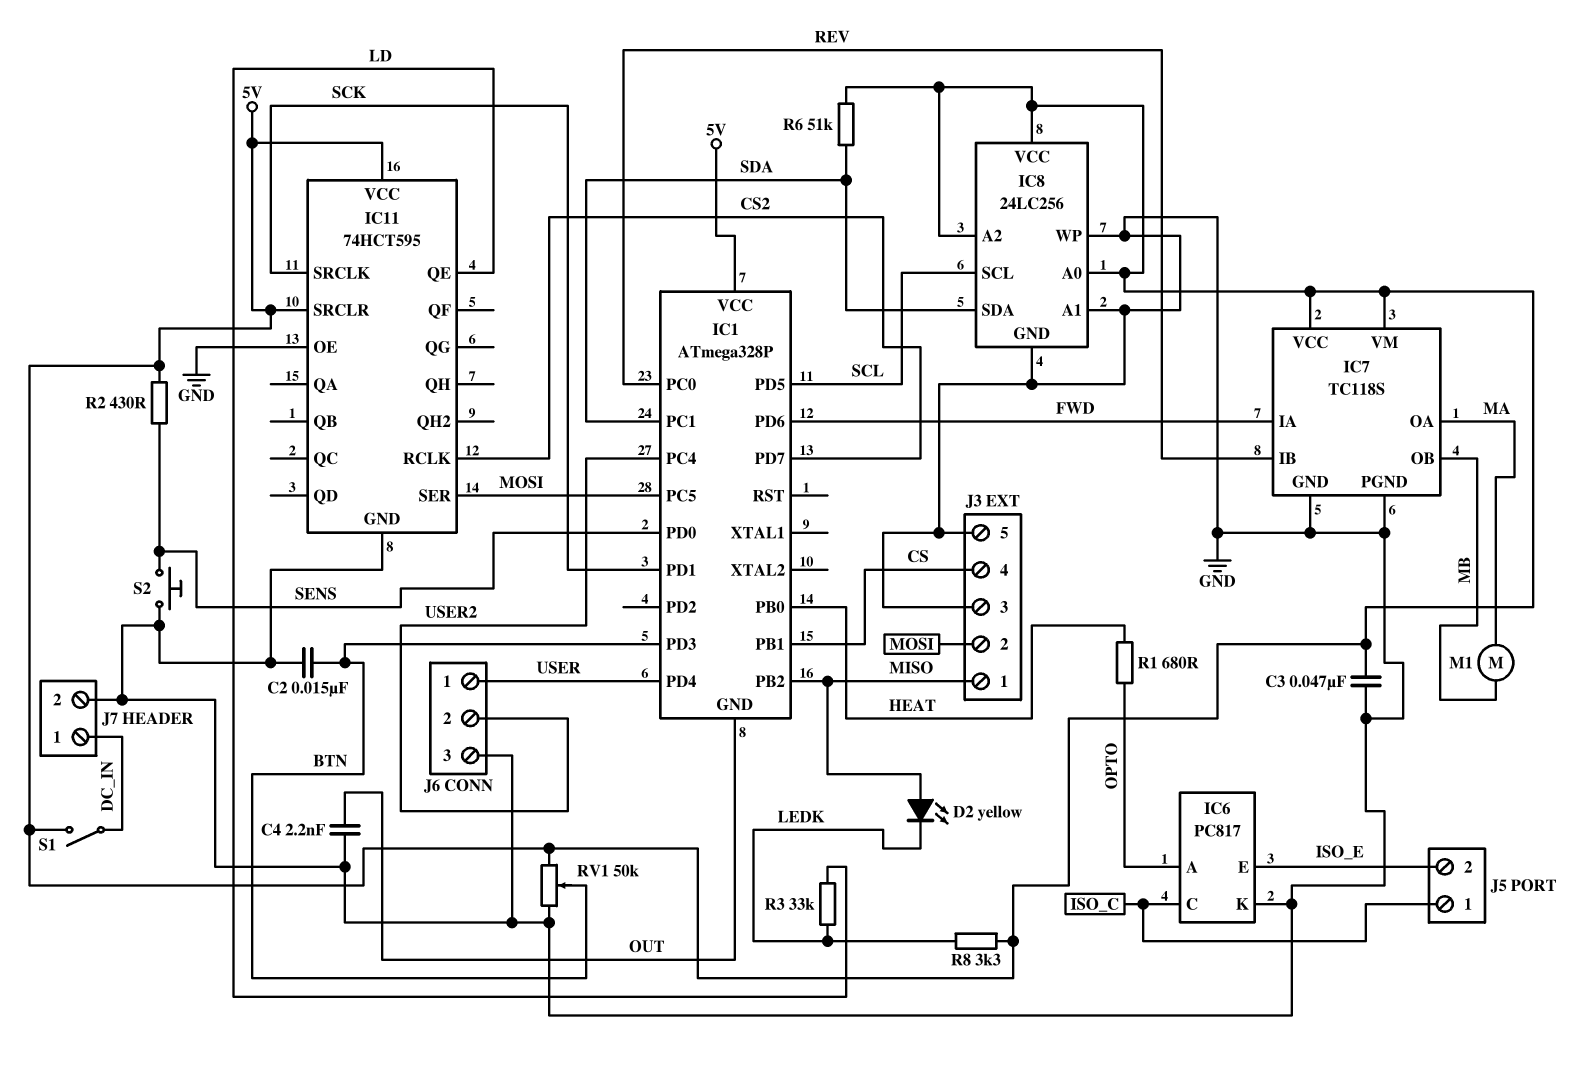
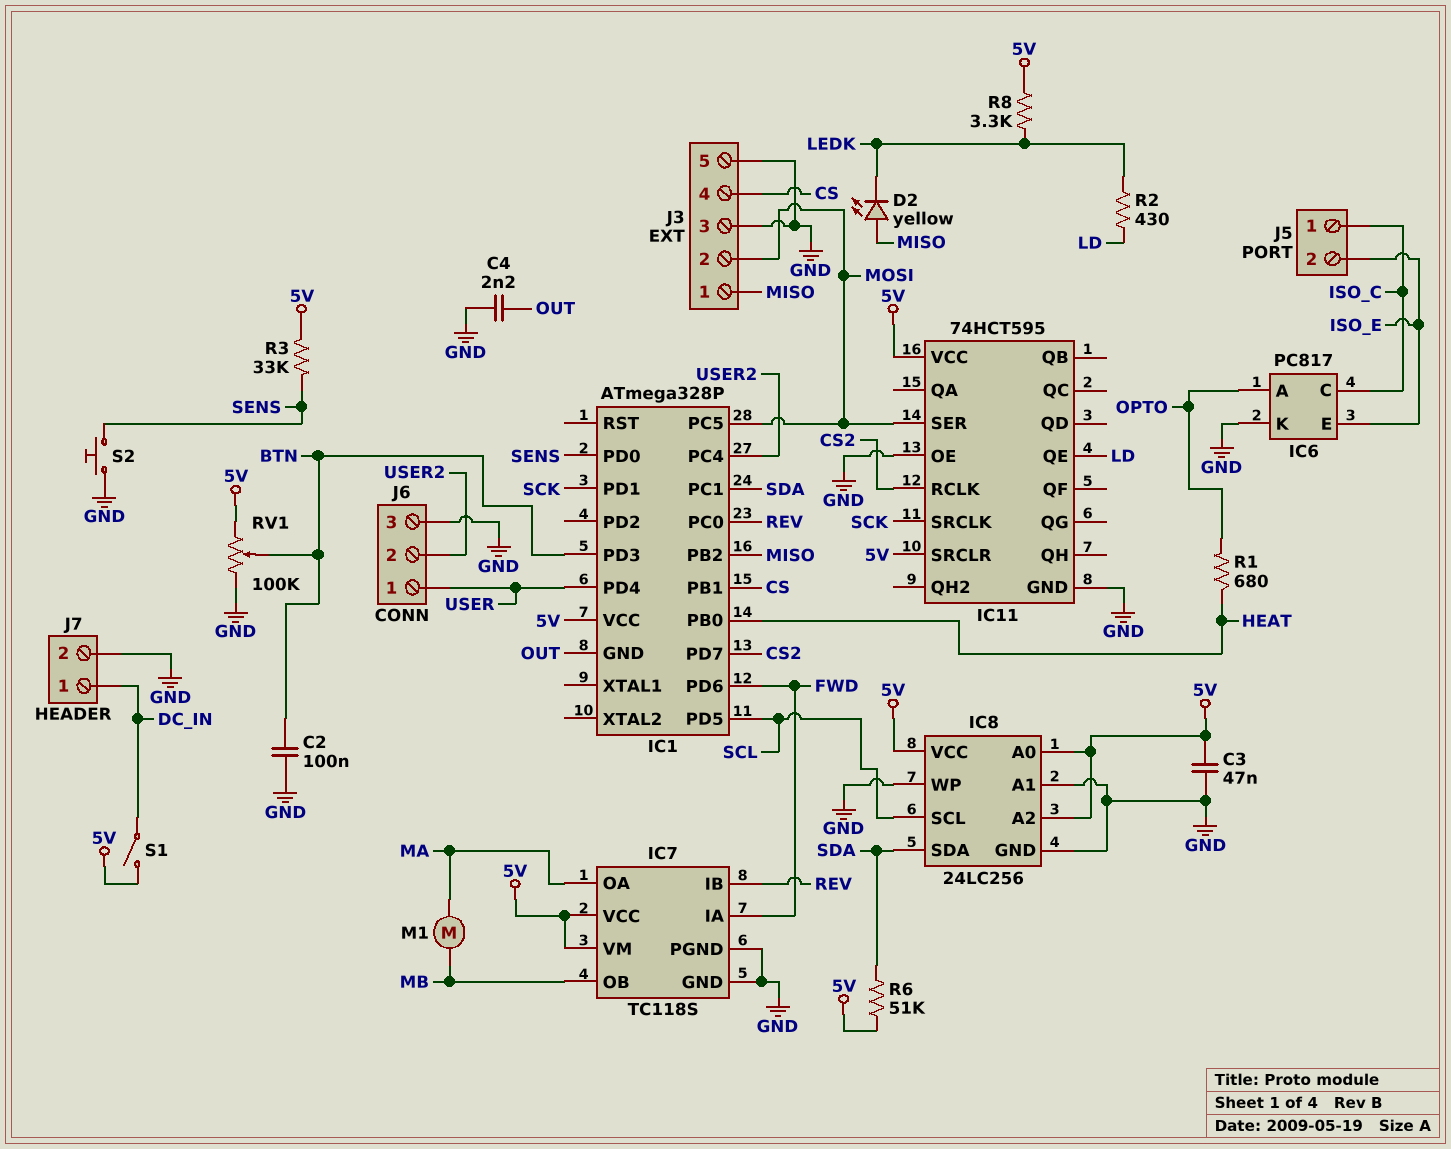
C2: 15nF (BTN, GND) -> 100nF (BTN, GND)
R2: 430 (5V, SENS) -> 430 (LD, LEDK)
R3: 33k (LD, LEDK) -> 33k (5V, SENS)
RV1: 50k (5V, GND, wiper BTN) -> 100k (5V, GND, wiper BTN)

